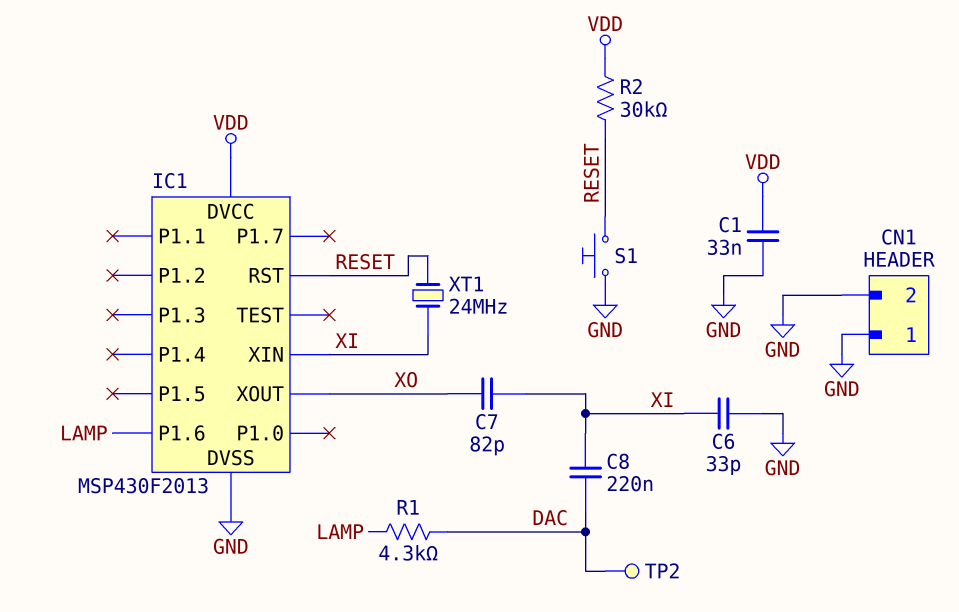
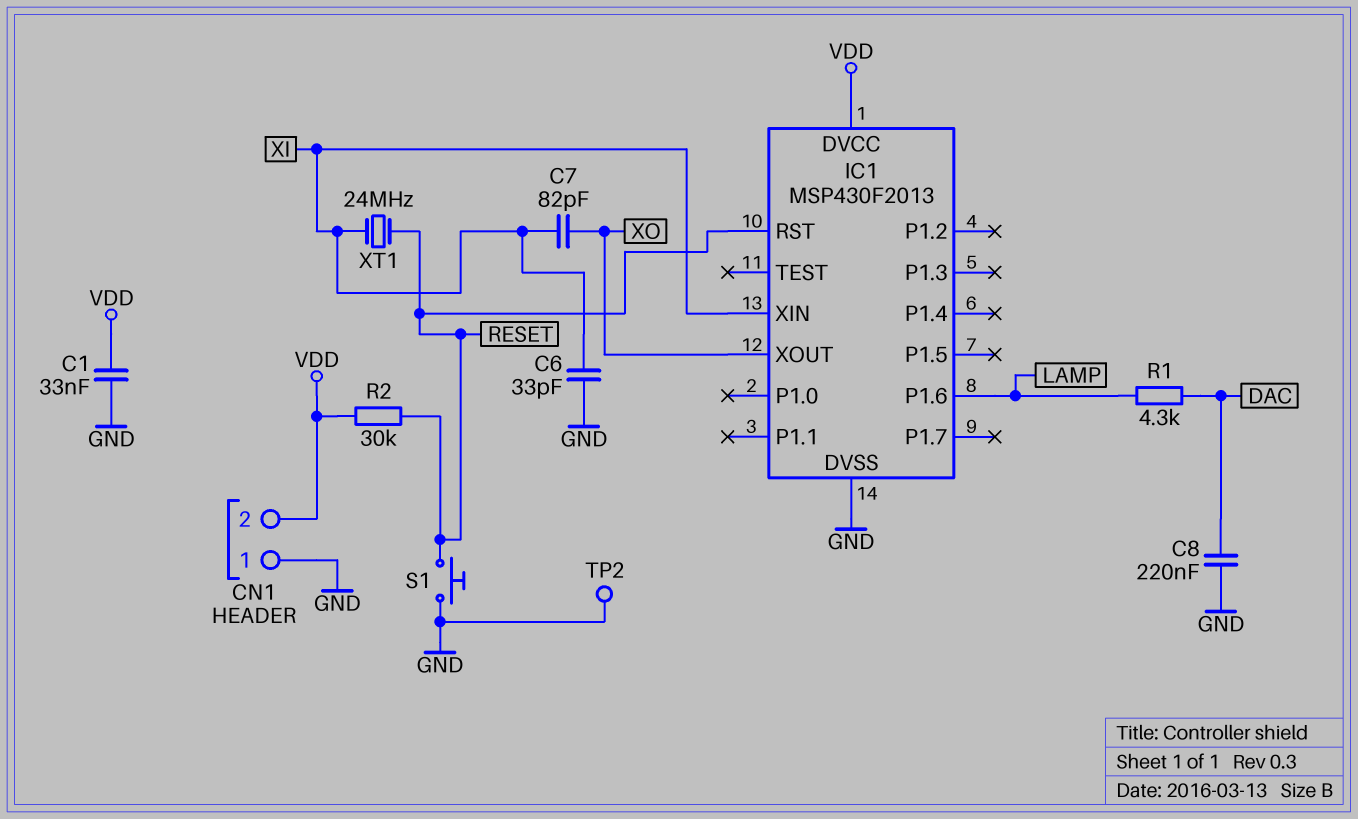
C8: 220nF (DAC, XI) -> 220nF (DAC, GND)
CN1 pin 2: GND -> VDD
TP2: test point (DAC) -> test point (GND)

